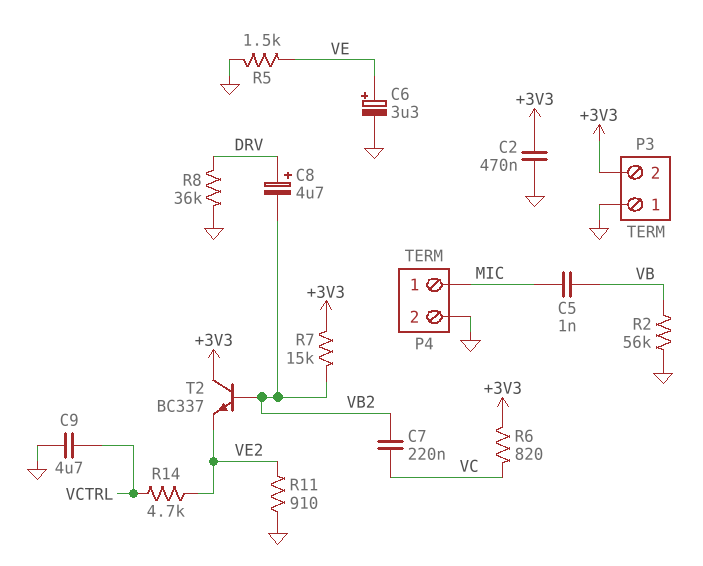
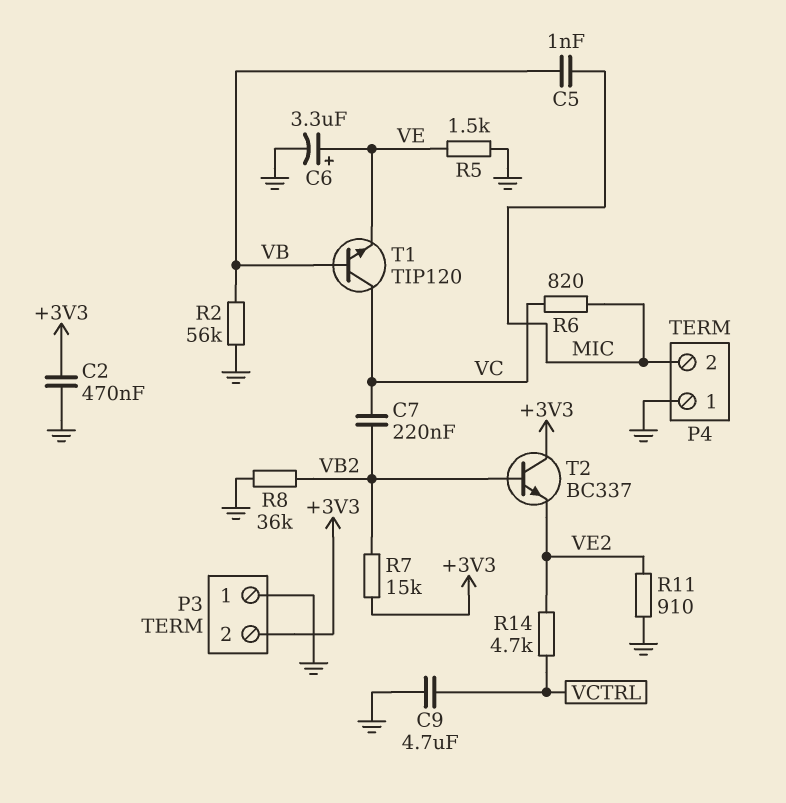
C8: 4.7uF (plus DRV, minus VB2) -> none
P4 pin 1: MIC -> GND
P4 pin 2: GND -> MIC
R6: 820 (+3V3, VC) -> 820 (MIC, VC)
R8: 36k (DRV, GND) -> 36k (GND, VB2)
T1: none -> NPN TIP120 (B VB, C VC, E VE)

